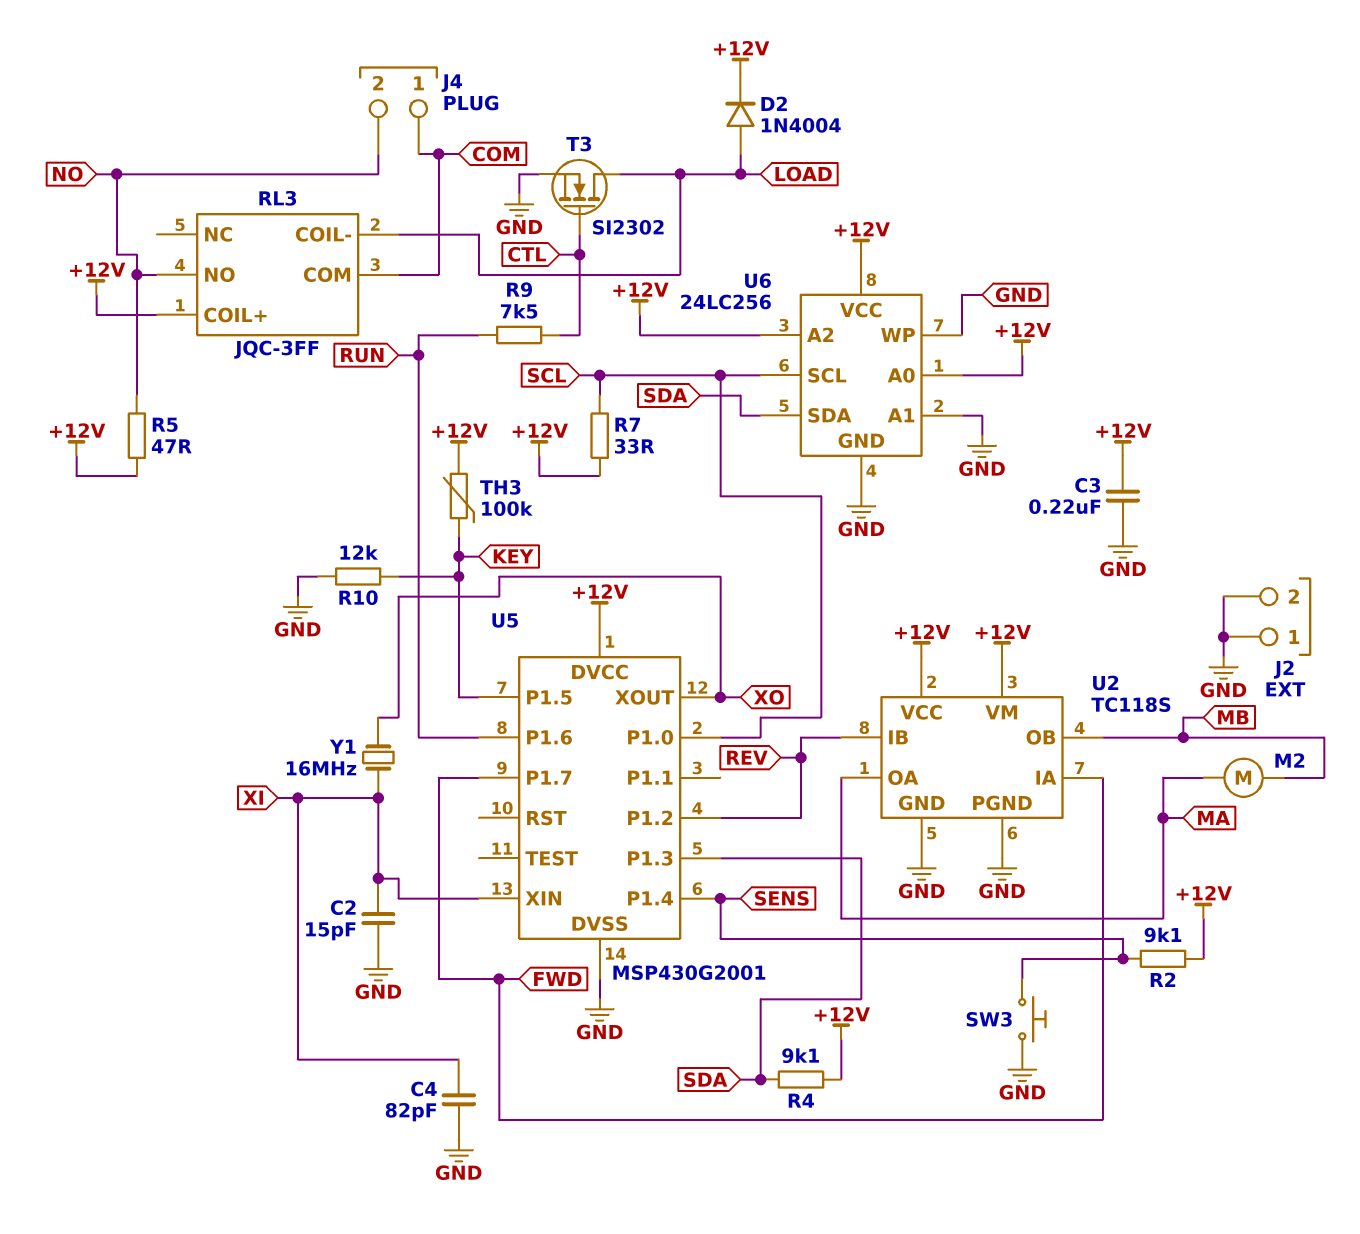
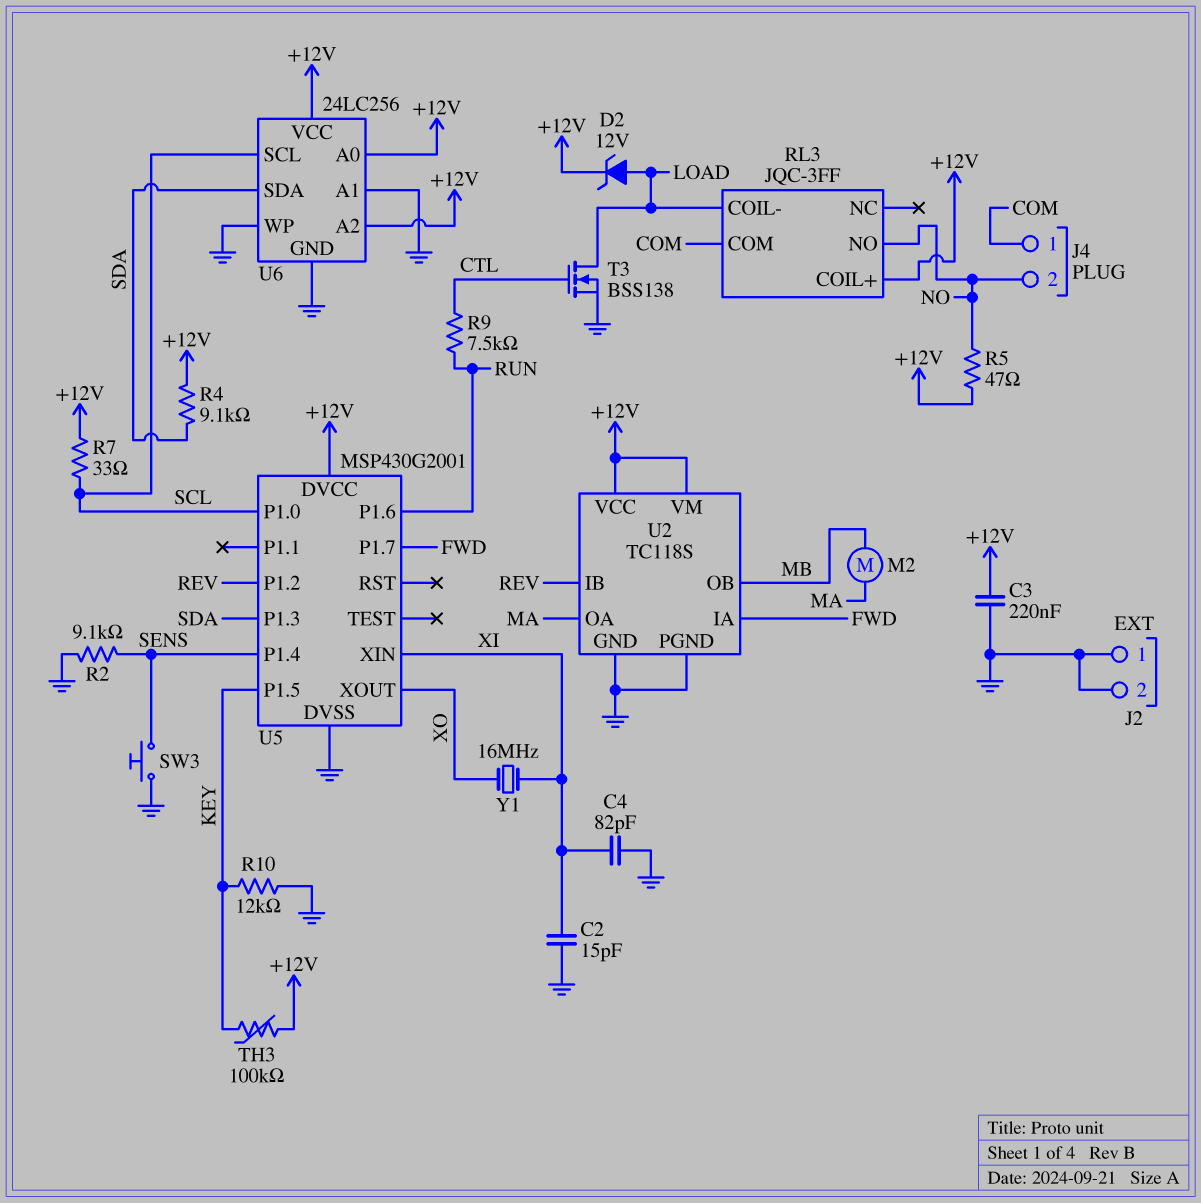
D2: diode 1N4004 (A LOAD, K +12V) -> zener 12V (A LOAD, K +12V)
R2: 9.1k (+12V, SENS) -> 9.1k (GND, SENS)
T3: NMOS SI2302 (G CTL, D LOAD, S GND) -> NMOS BSS138 (G CTL, D LOAD, S GND)

